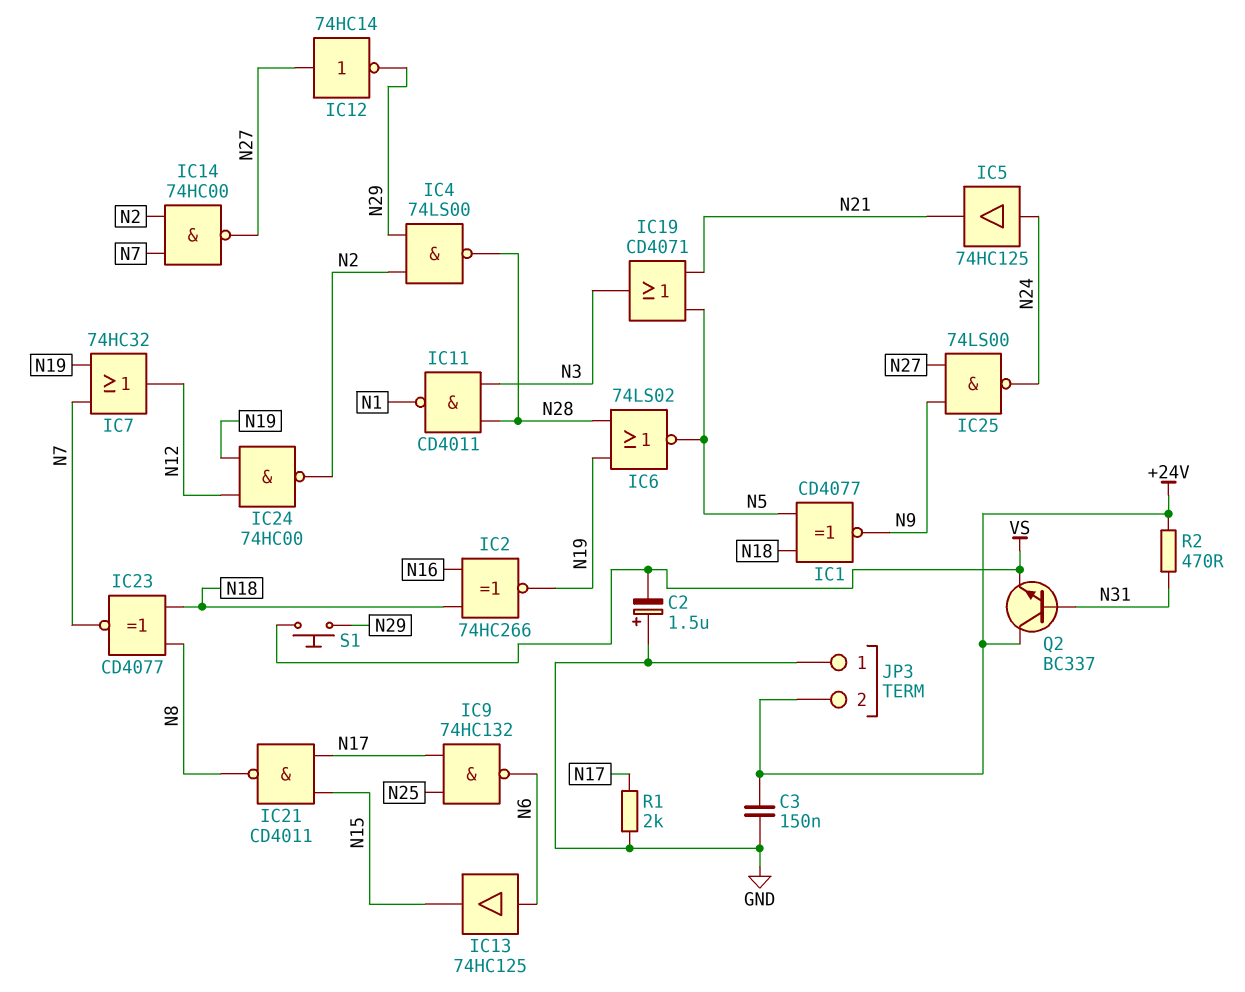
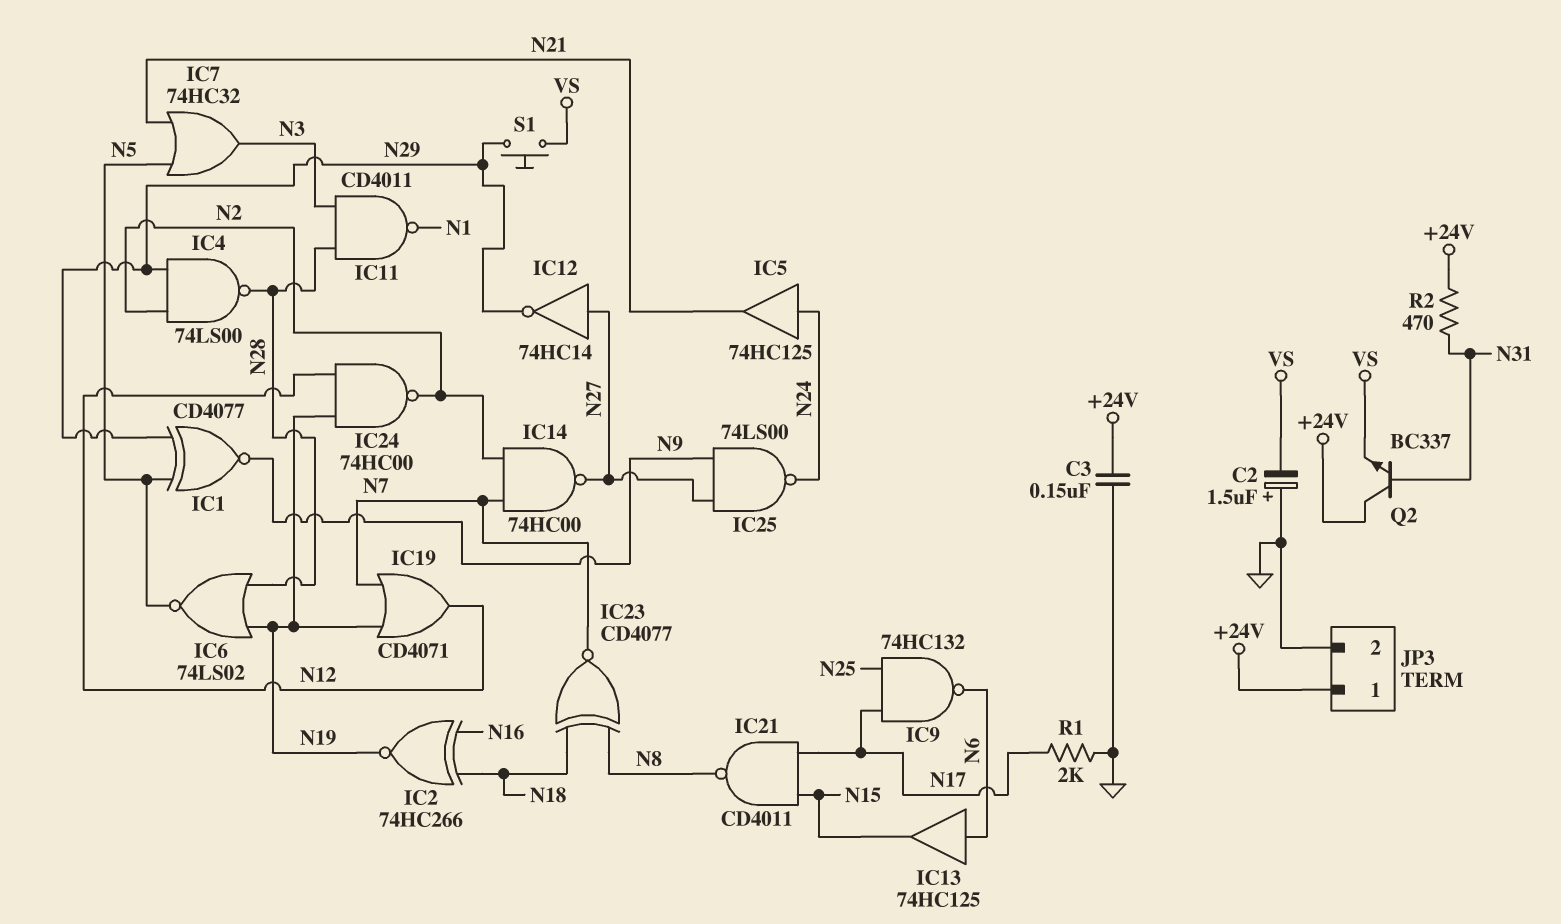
IC1: XNOR CD4077 (in N5, in N18, out N9) -> XNOR CD4077 (in N5, in N29, out N9)
IC7: OR 74HC32 (in N7, in N19, out N12) -> OR 74HC32 (in N5, in N21, out N3)
IC19: OR CD4071 (in N5, in N21, out N3) -> OR CD4071 (in N7, in N19, out N12)
JP3 pin 1: GND -> +24V
JP3 pin 2: +24V -> GND

